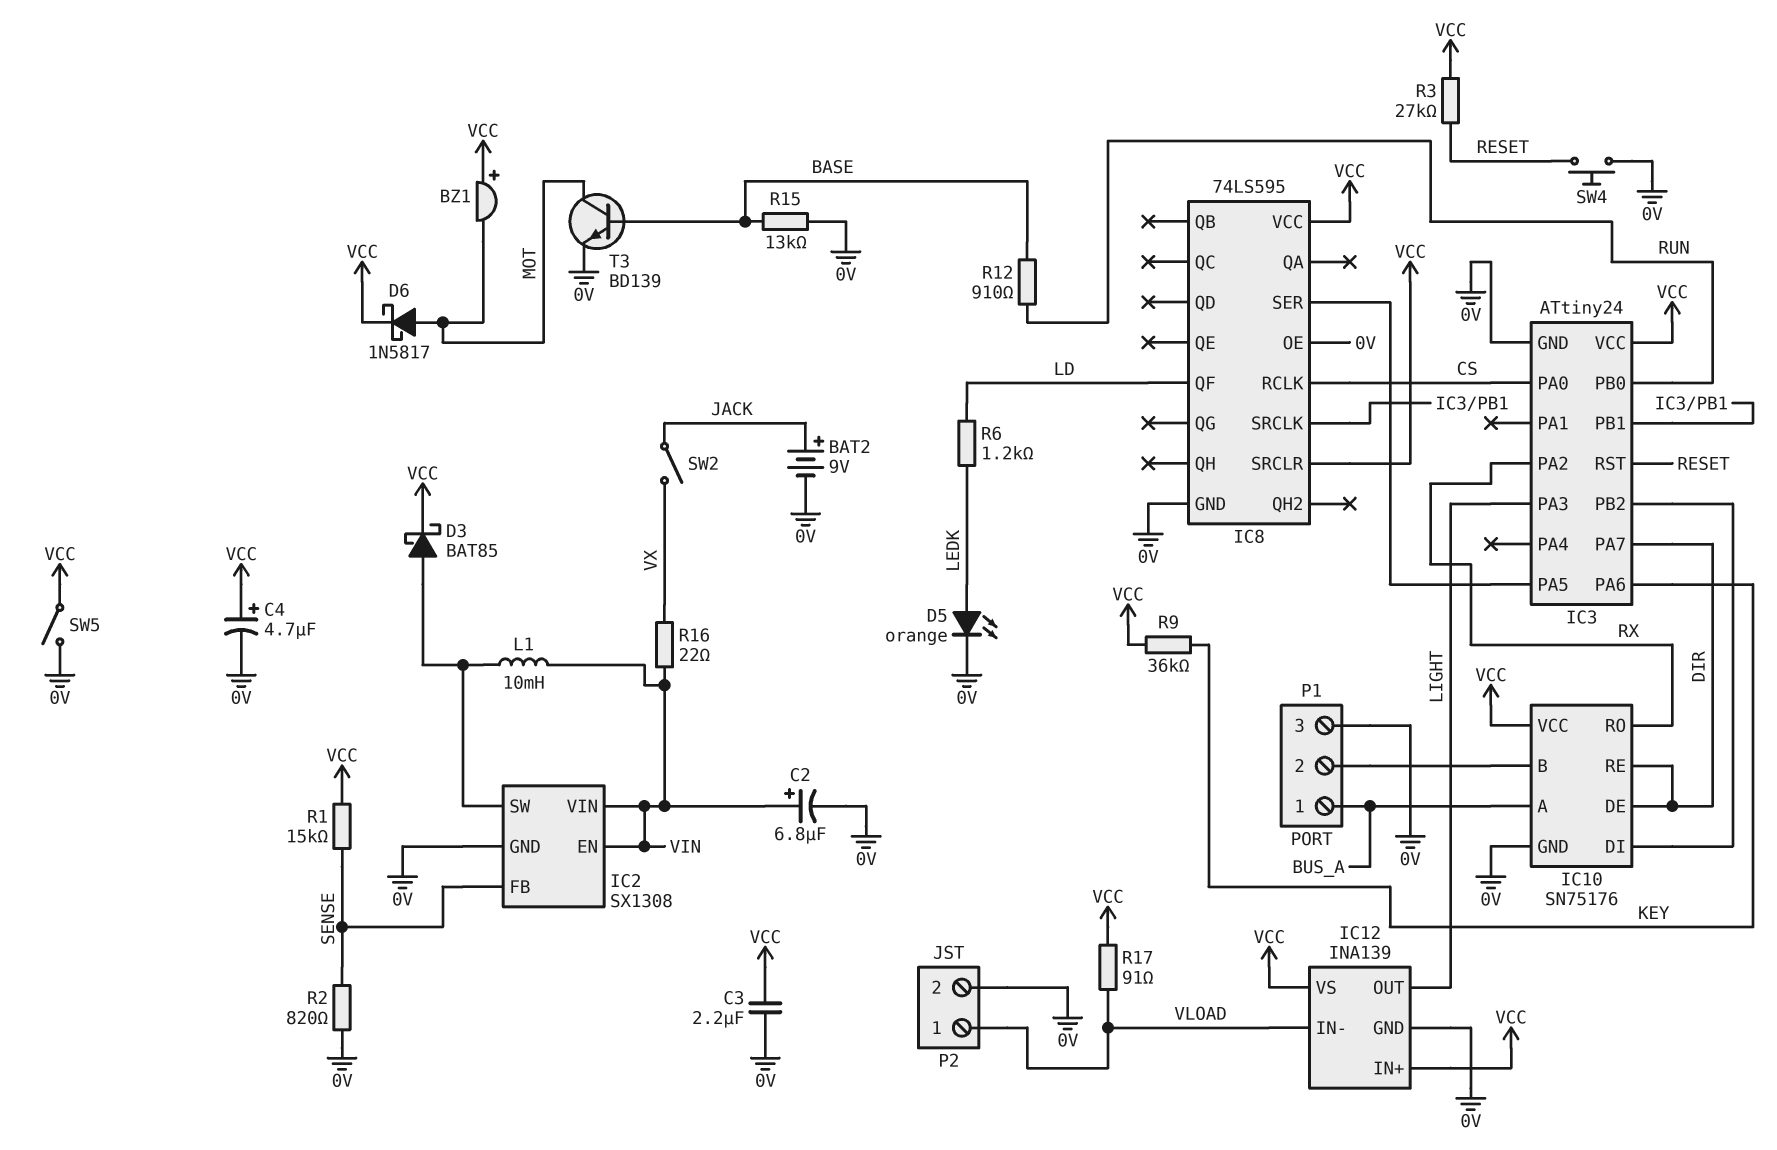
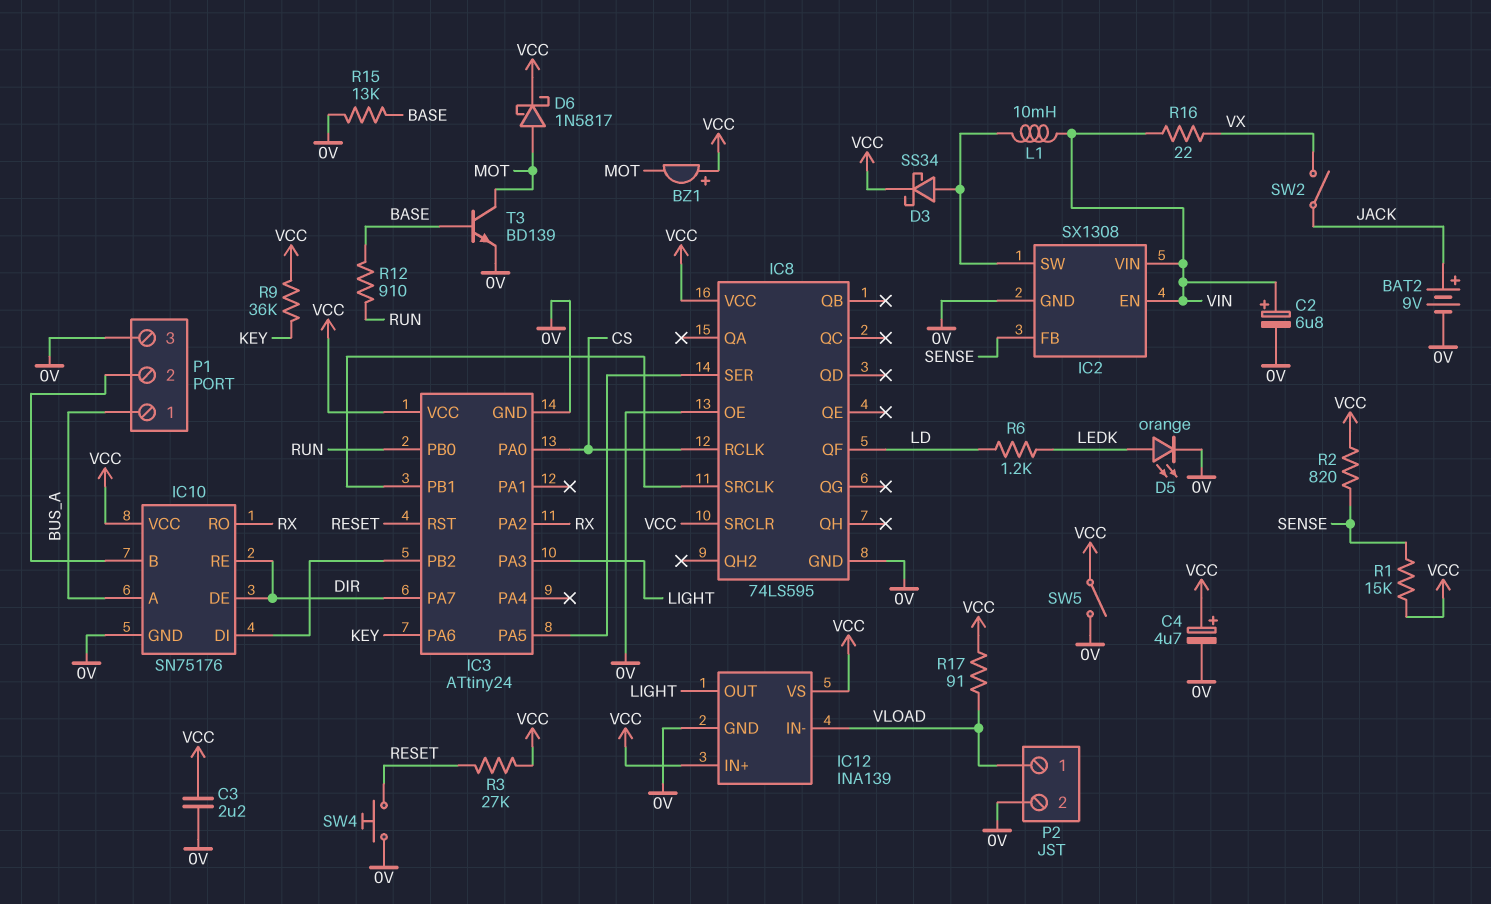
D3: schottky BAT85 (A IC2/SW, K VCC) -> schottky SS34 (A IC2/SW, K VCC)
R2: 820 (0V, SENSE) -> 820 (SENSE, VCC)

